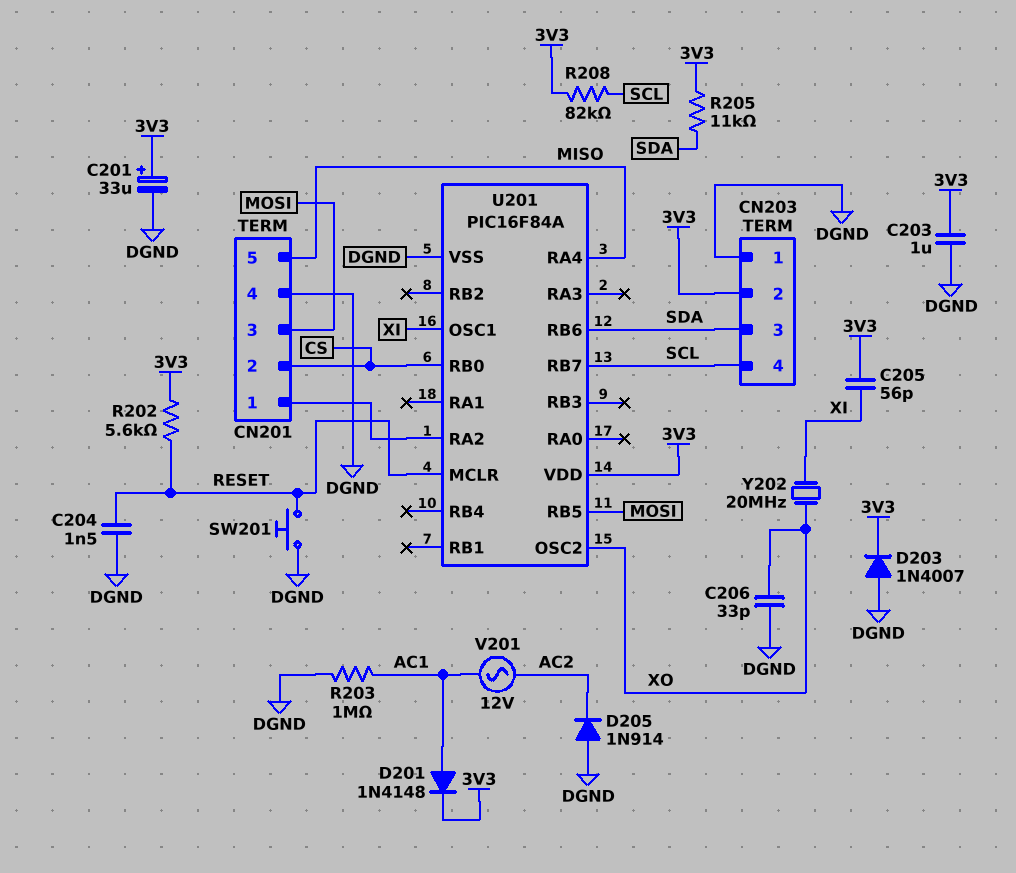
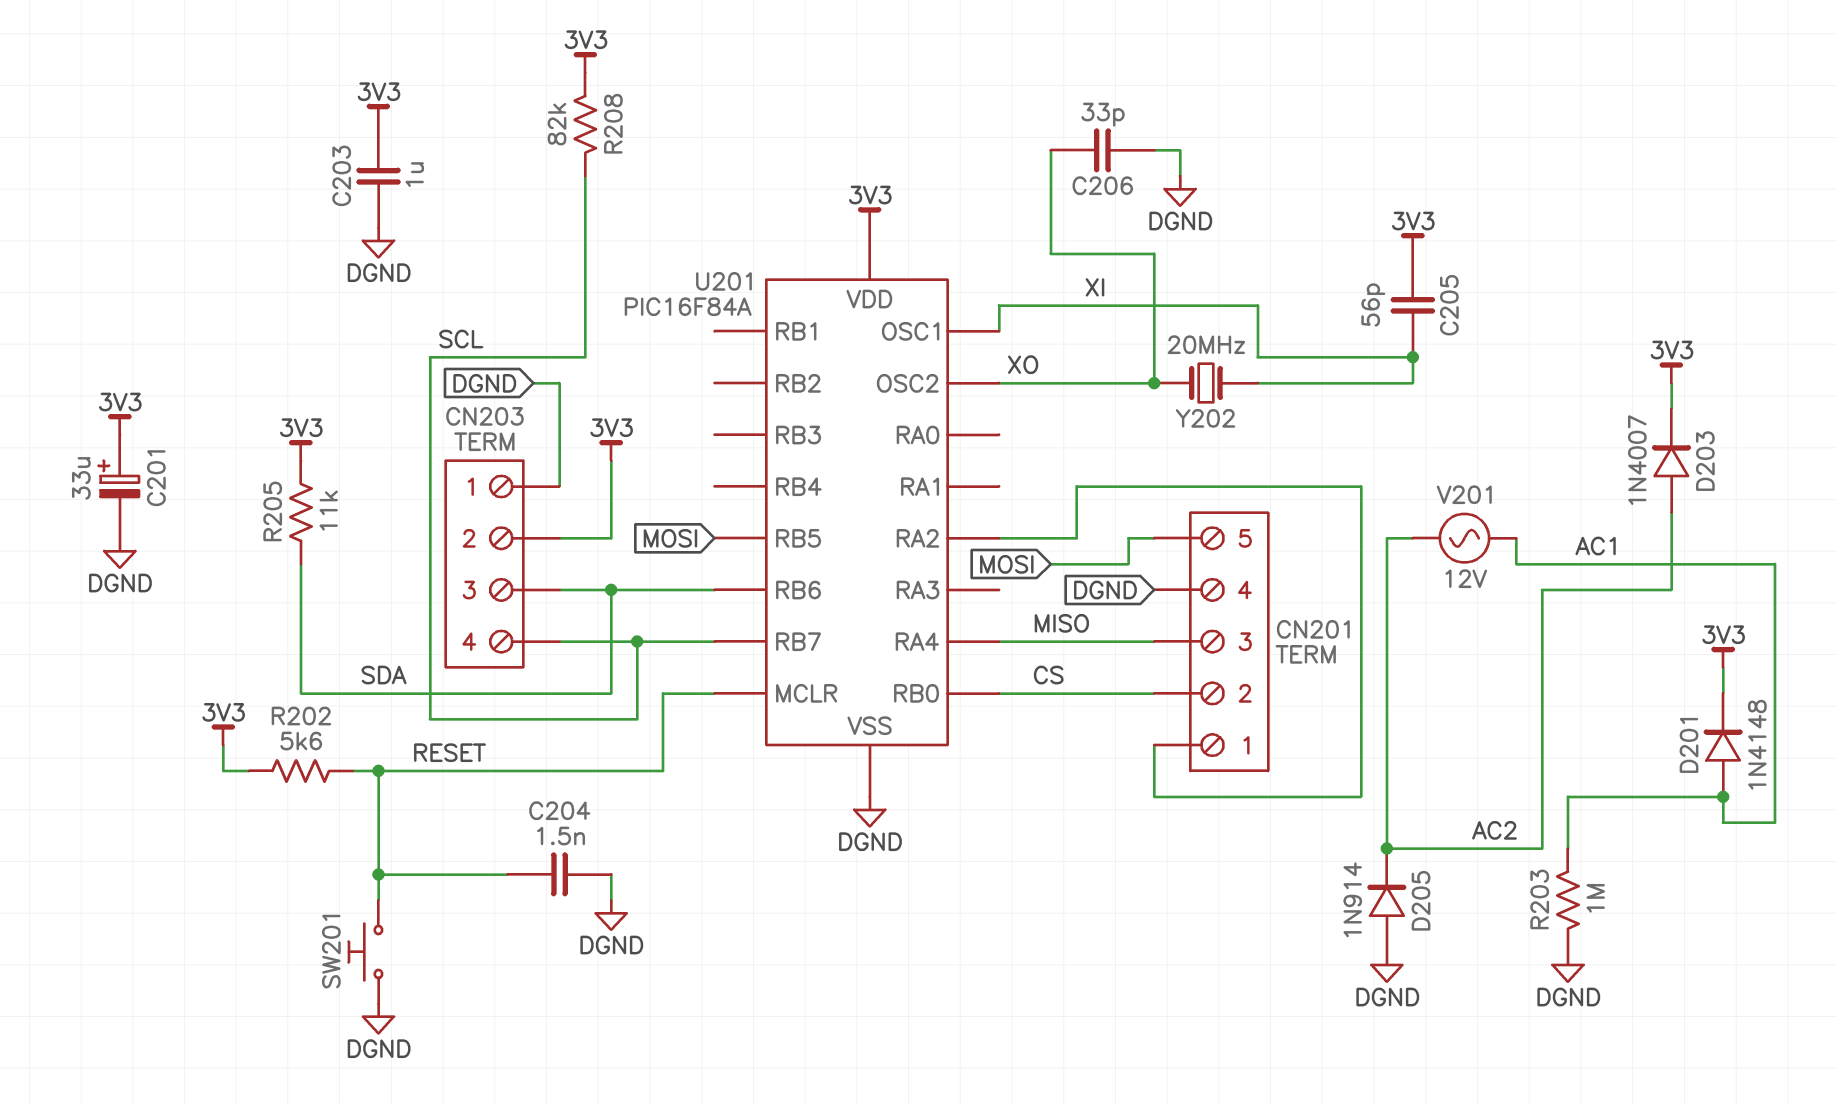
CN201 pin 3: MOSI -> MISO
CN201 pin 5: MISO -> MOSI
D203: diode 1N4007 (A DGND, K 3V3) -> diode 1N4007 (A AC2, K 3V3)

